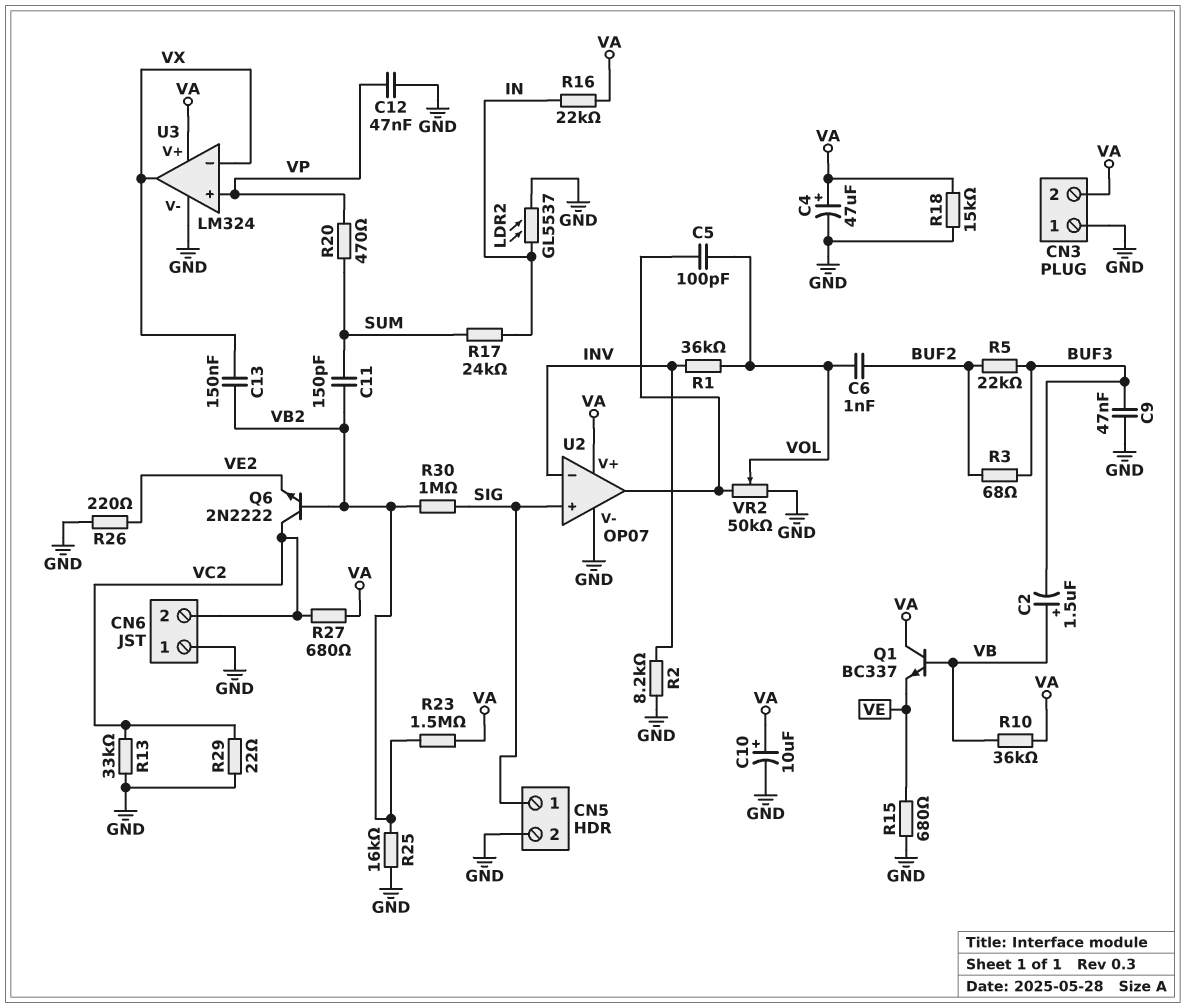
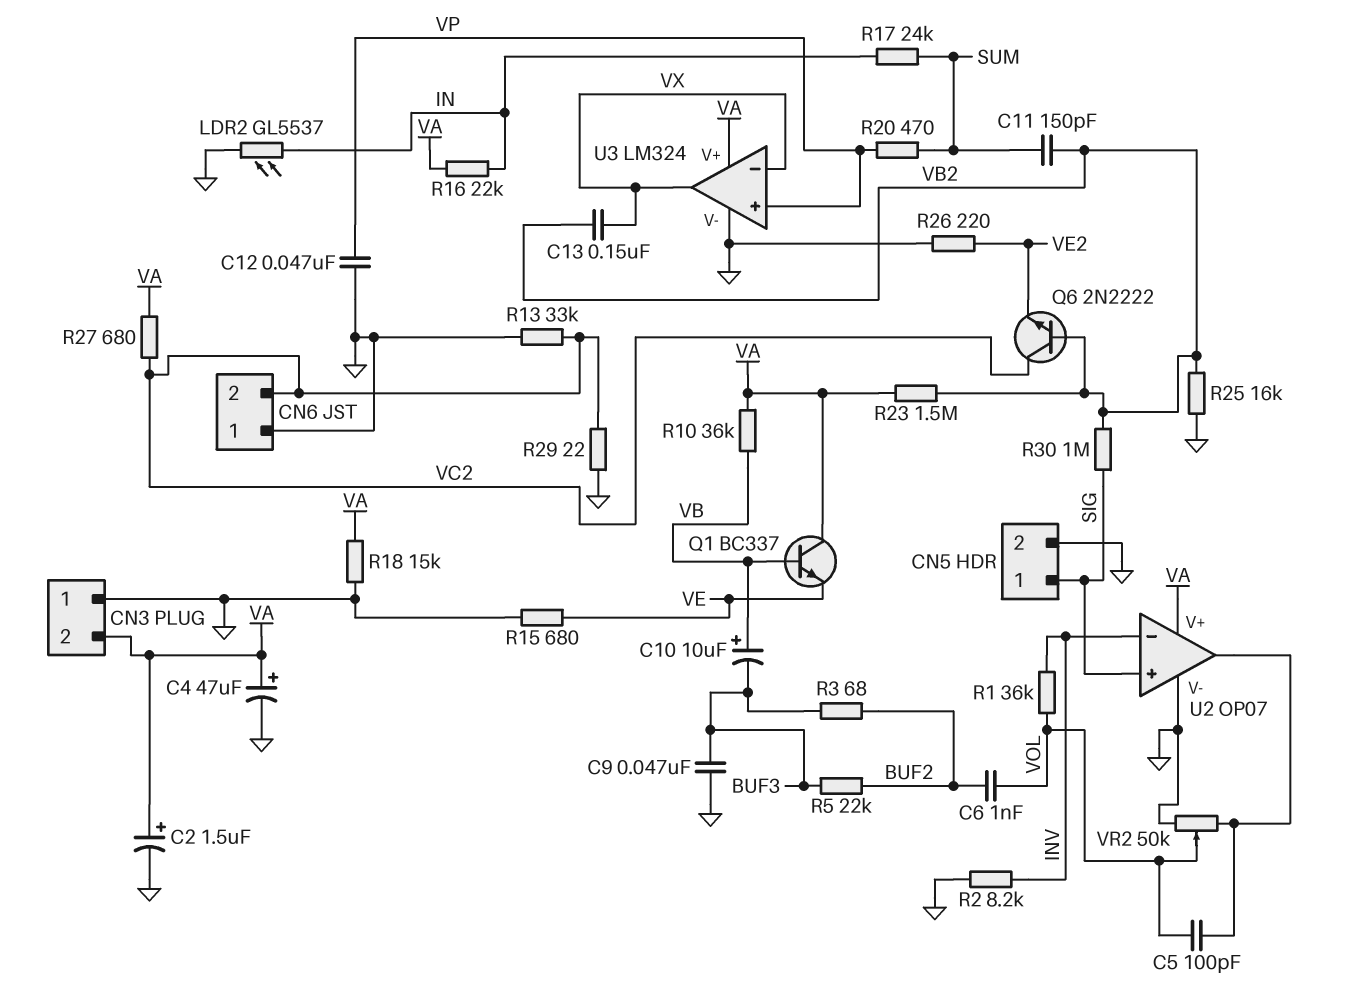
C2: 1.5uF (plus VB, minus BUF3) -> 1.5uF (plus VA, minus GND)
C10: 10uF (plus VA, minus GND) -> 10uF (plus VB, minus BUF3)

